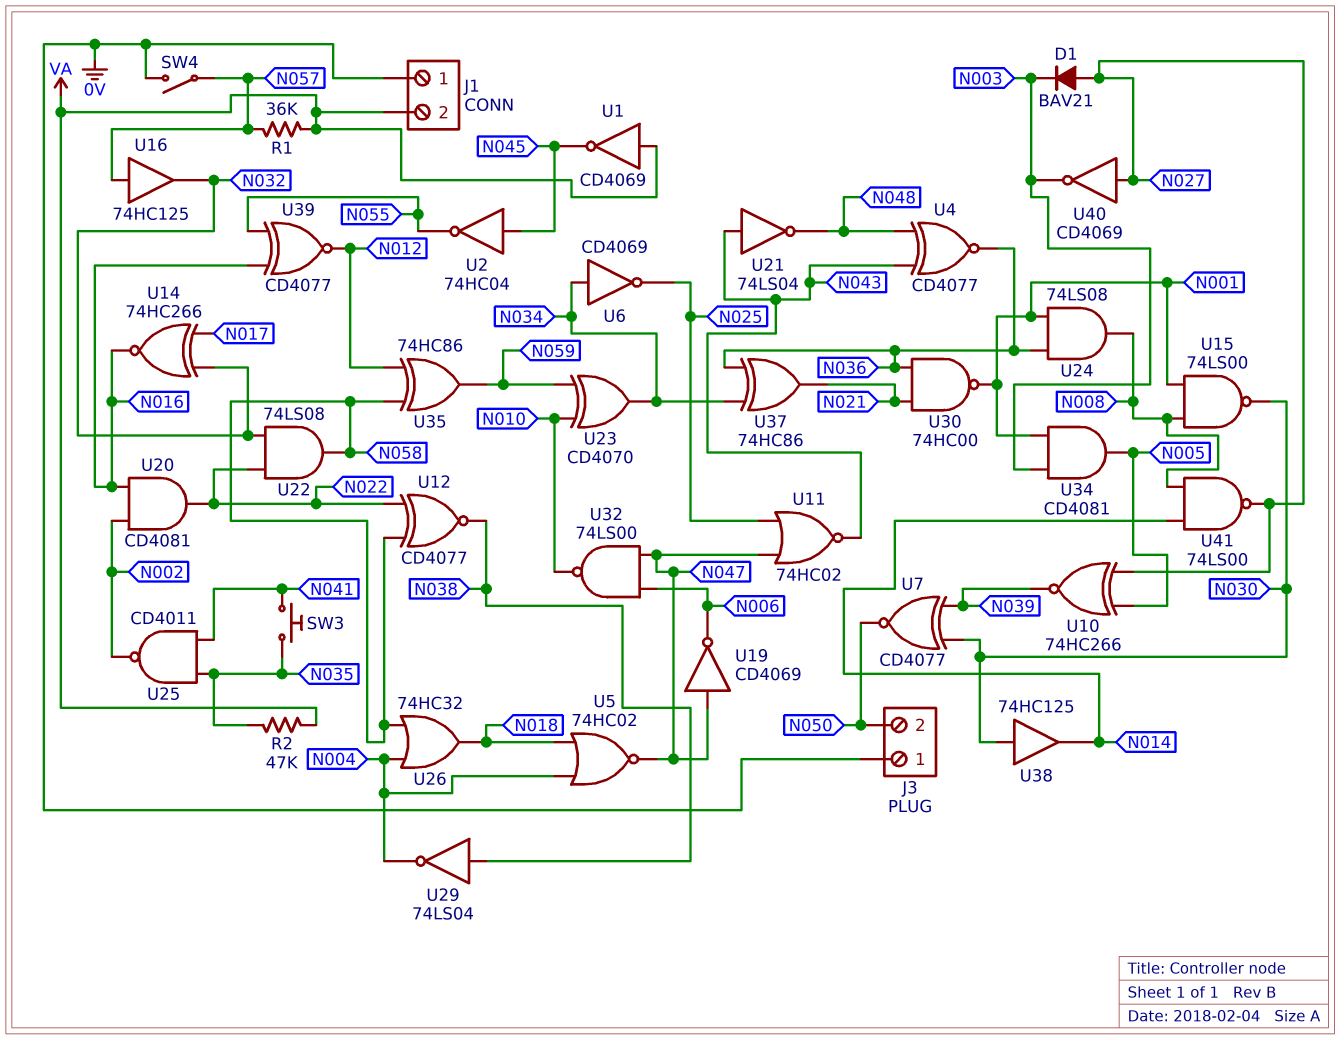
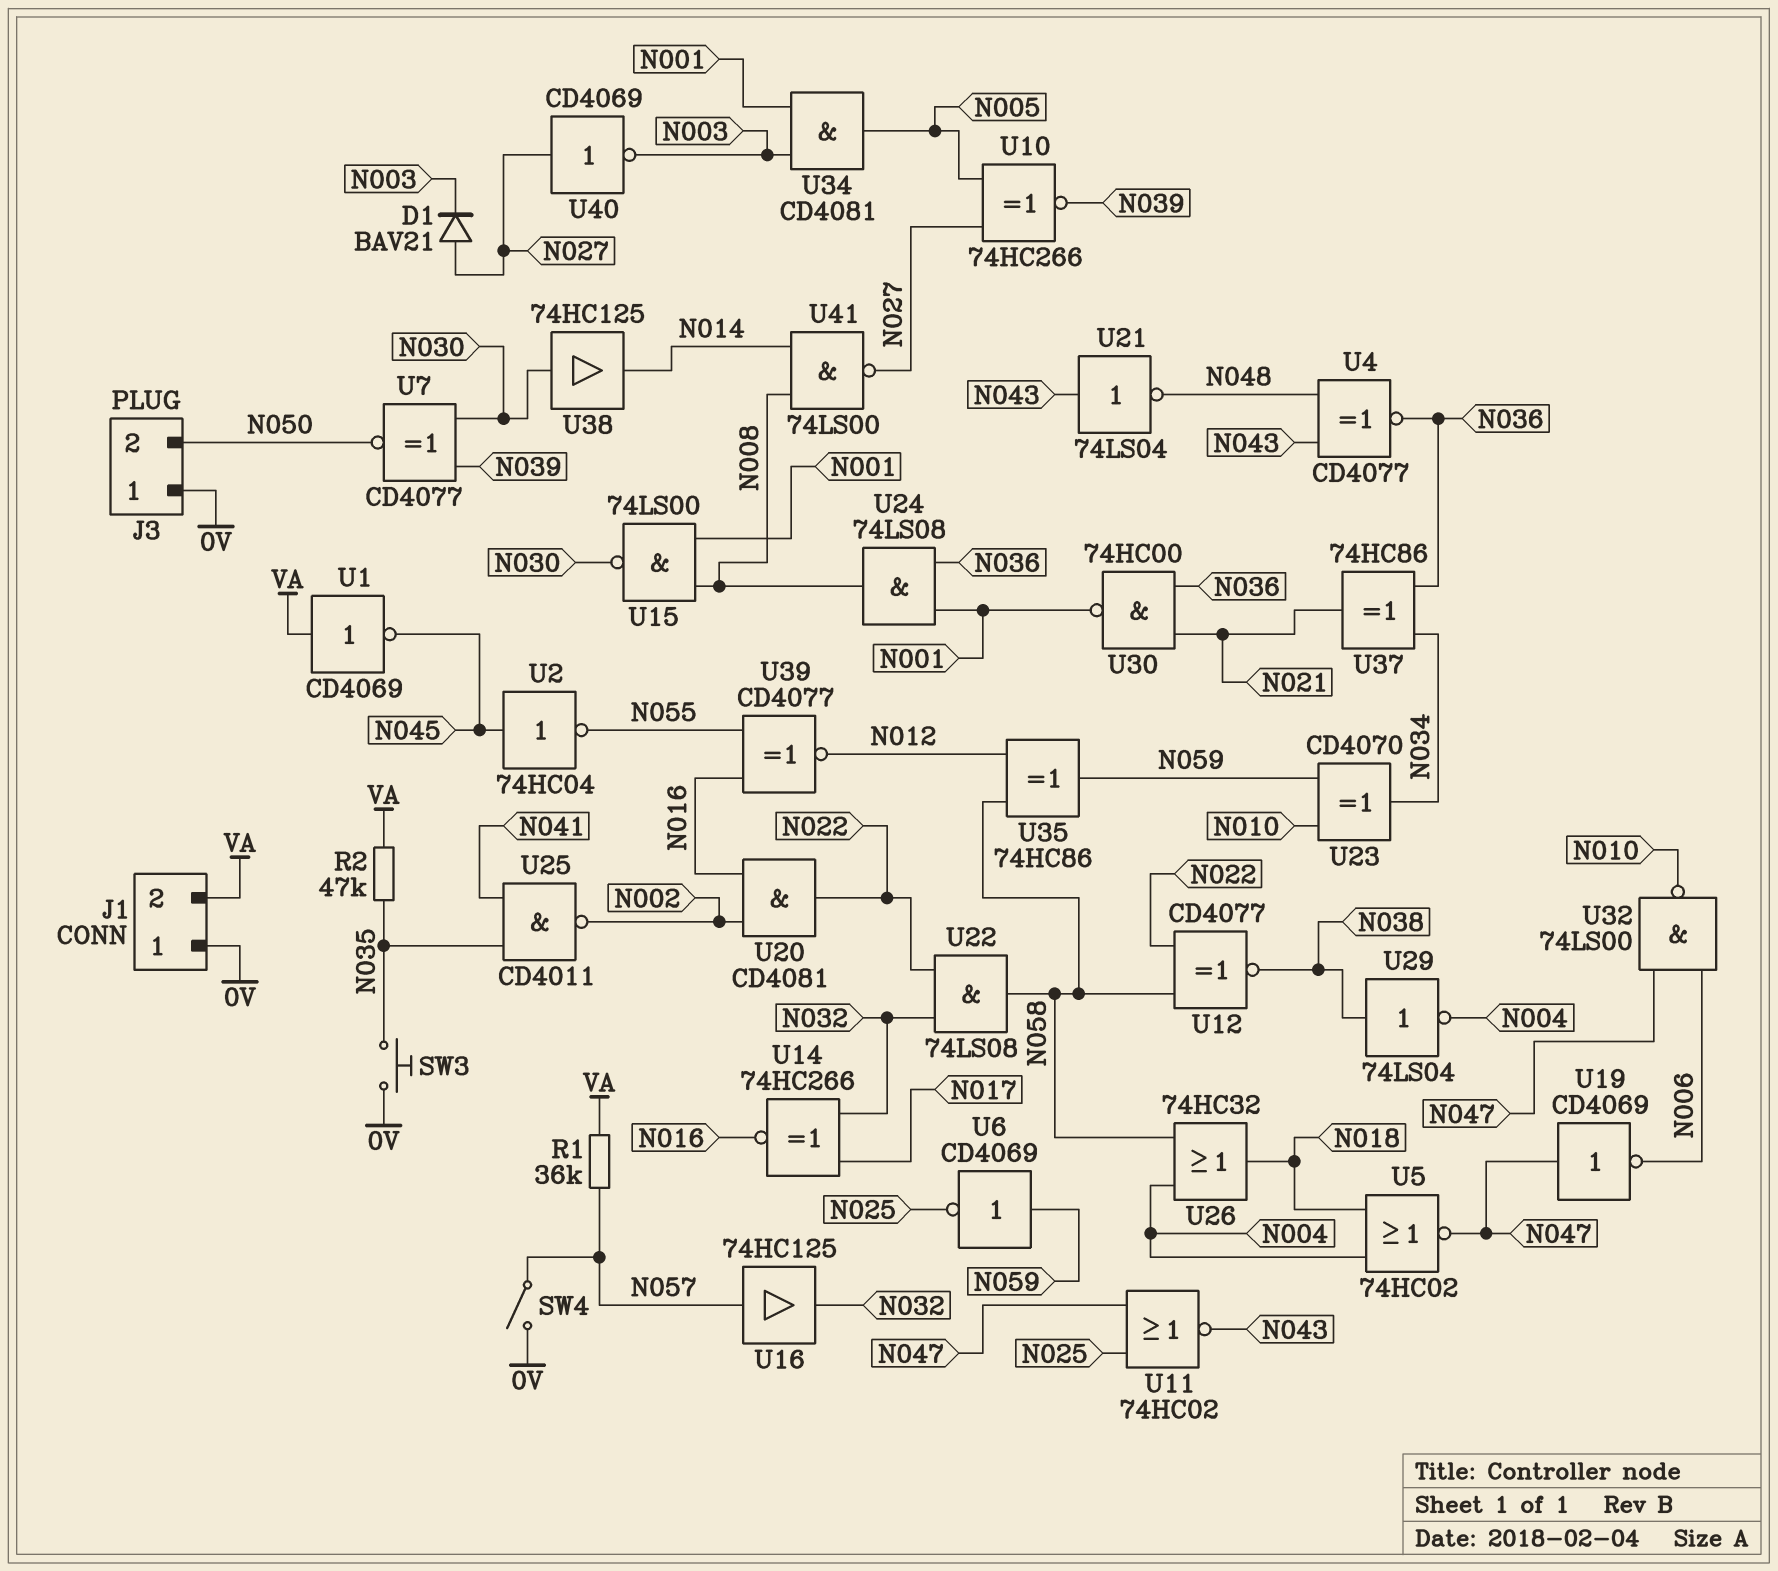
SW3: button (N035, N041) -> button (0V, N035)
U6: NOT CD4069 (in N034, out N025) -> NOT CD4069 (in N059, out N025)

